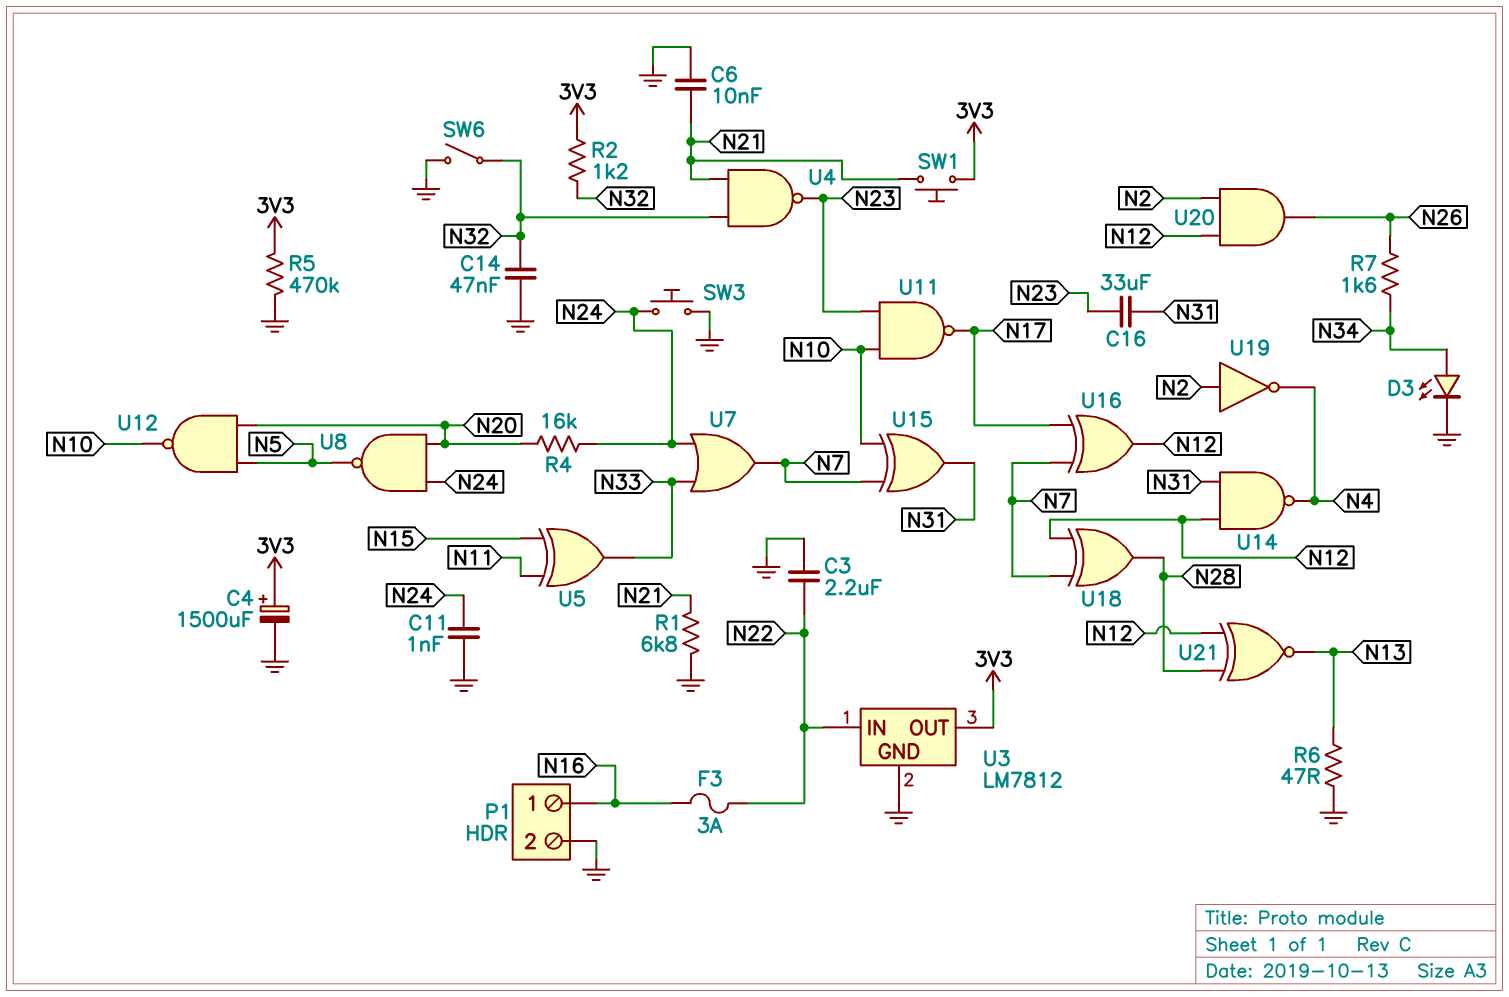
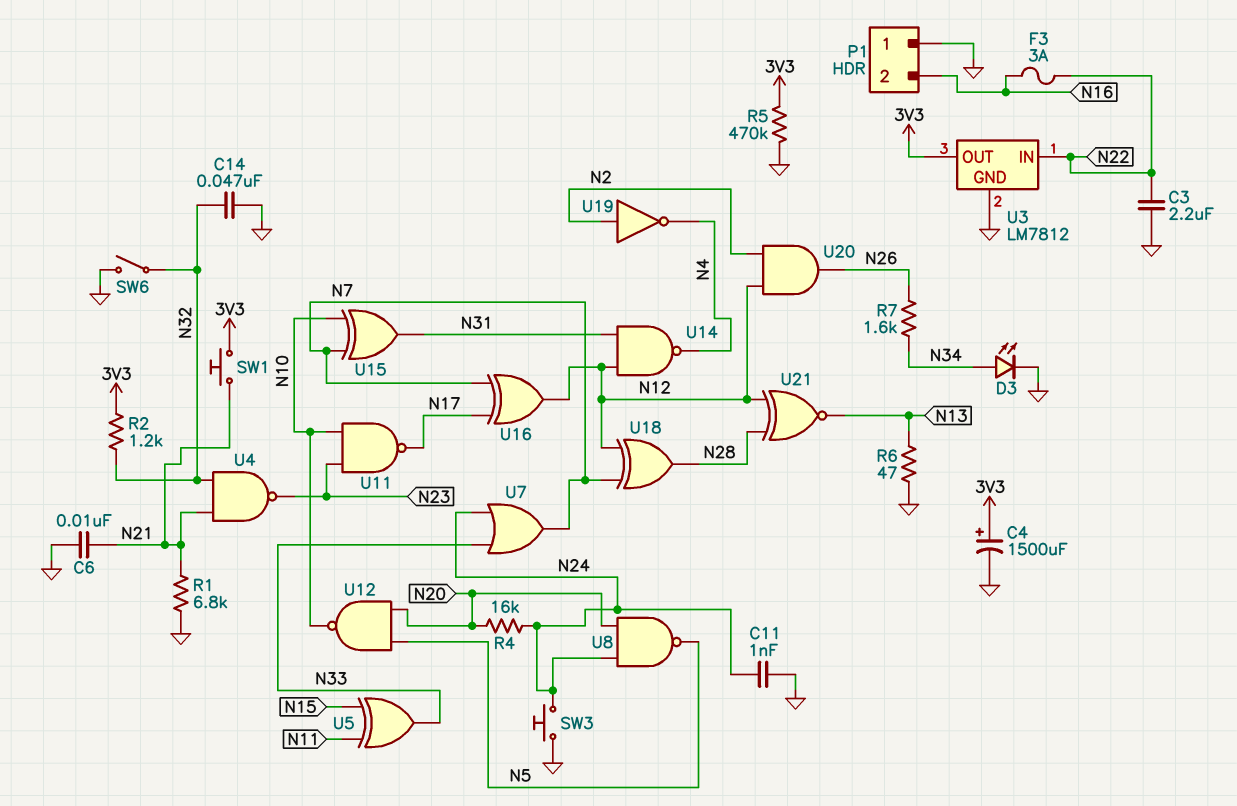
C16: 33uF (N23, N31) -> none
P1 pin 1: N16 -> GND
P1 pin 2: GND -> N16

